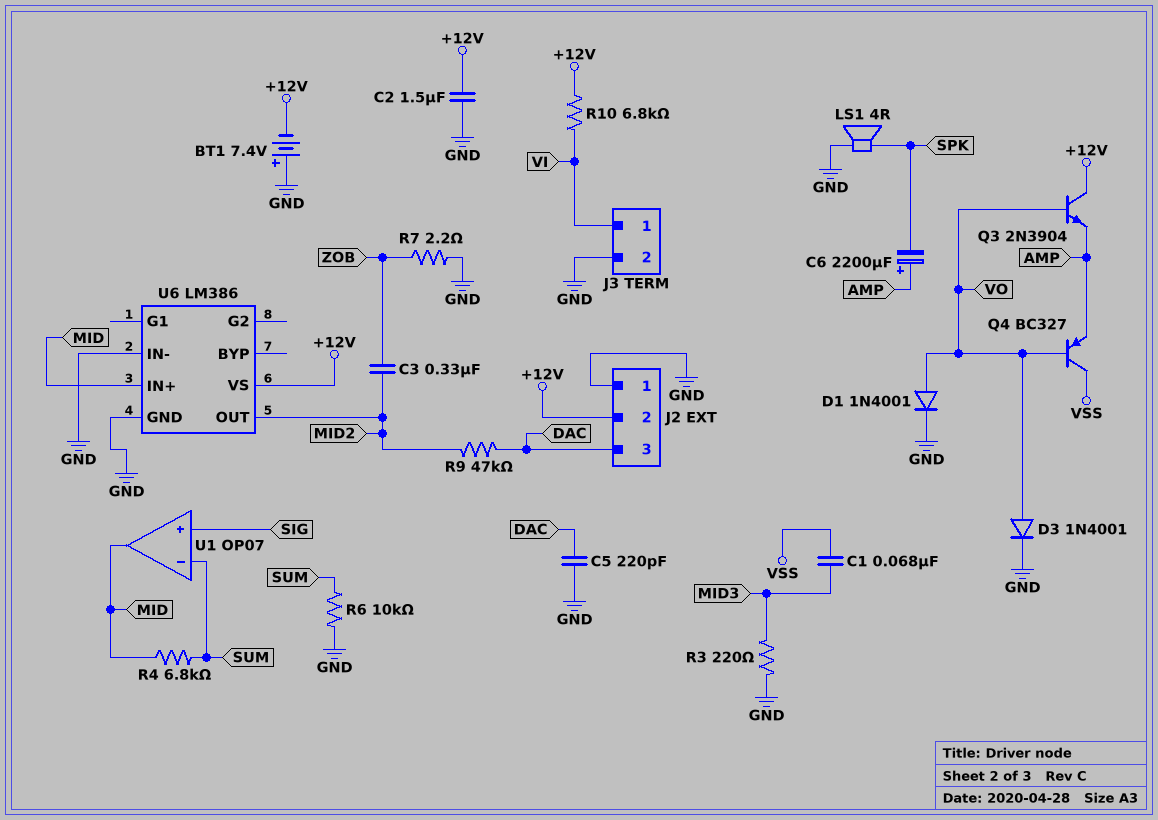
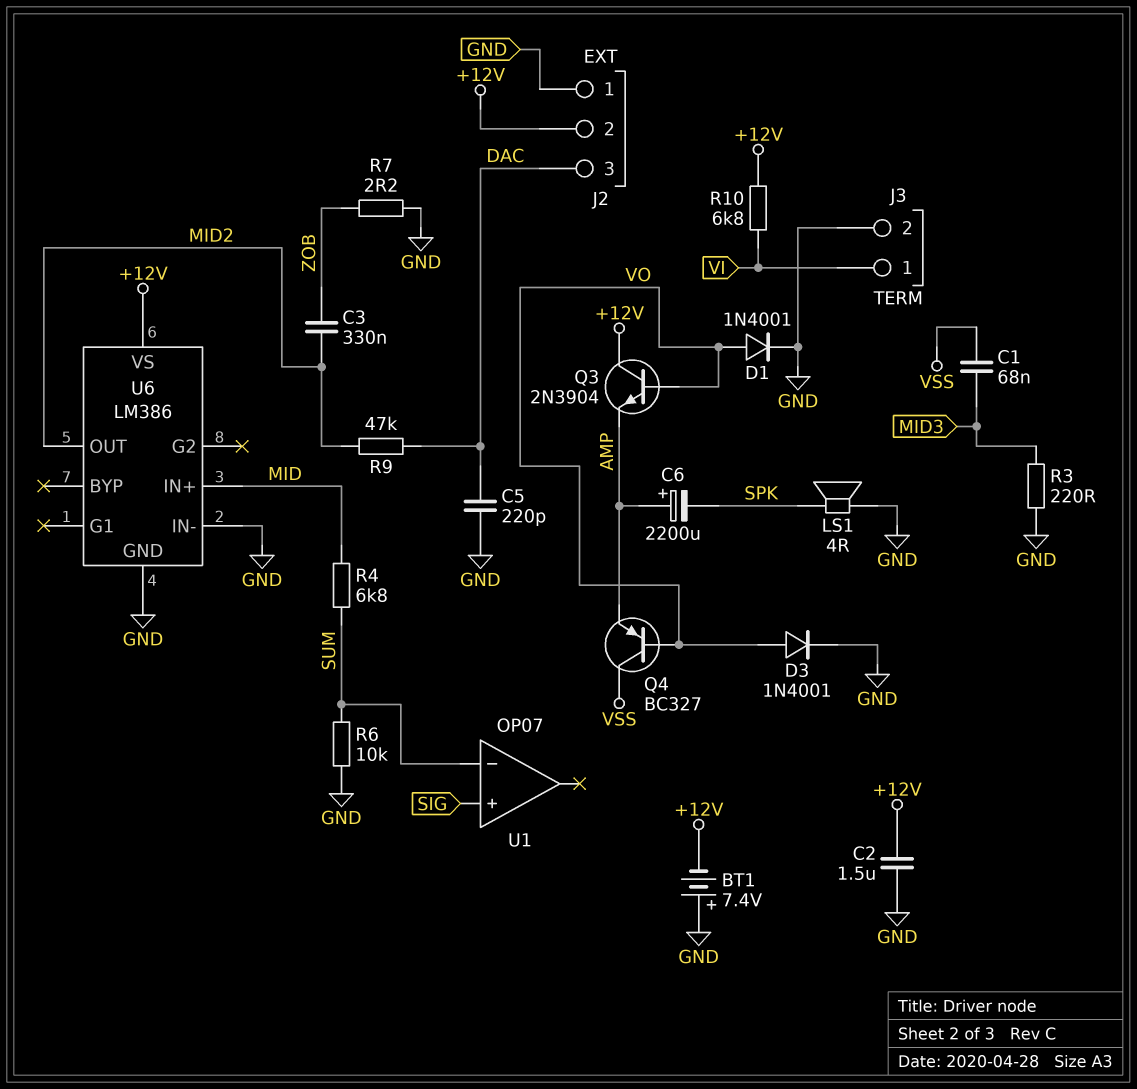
U1 pin out: MID -> none

